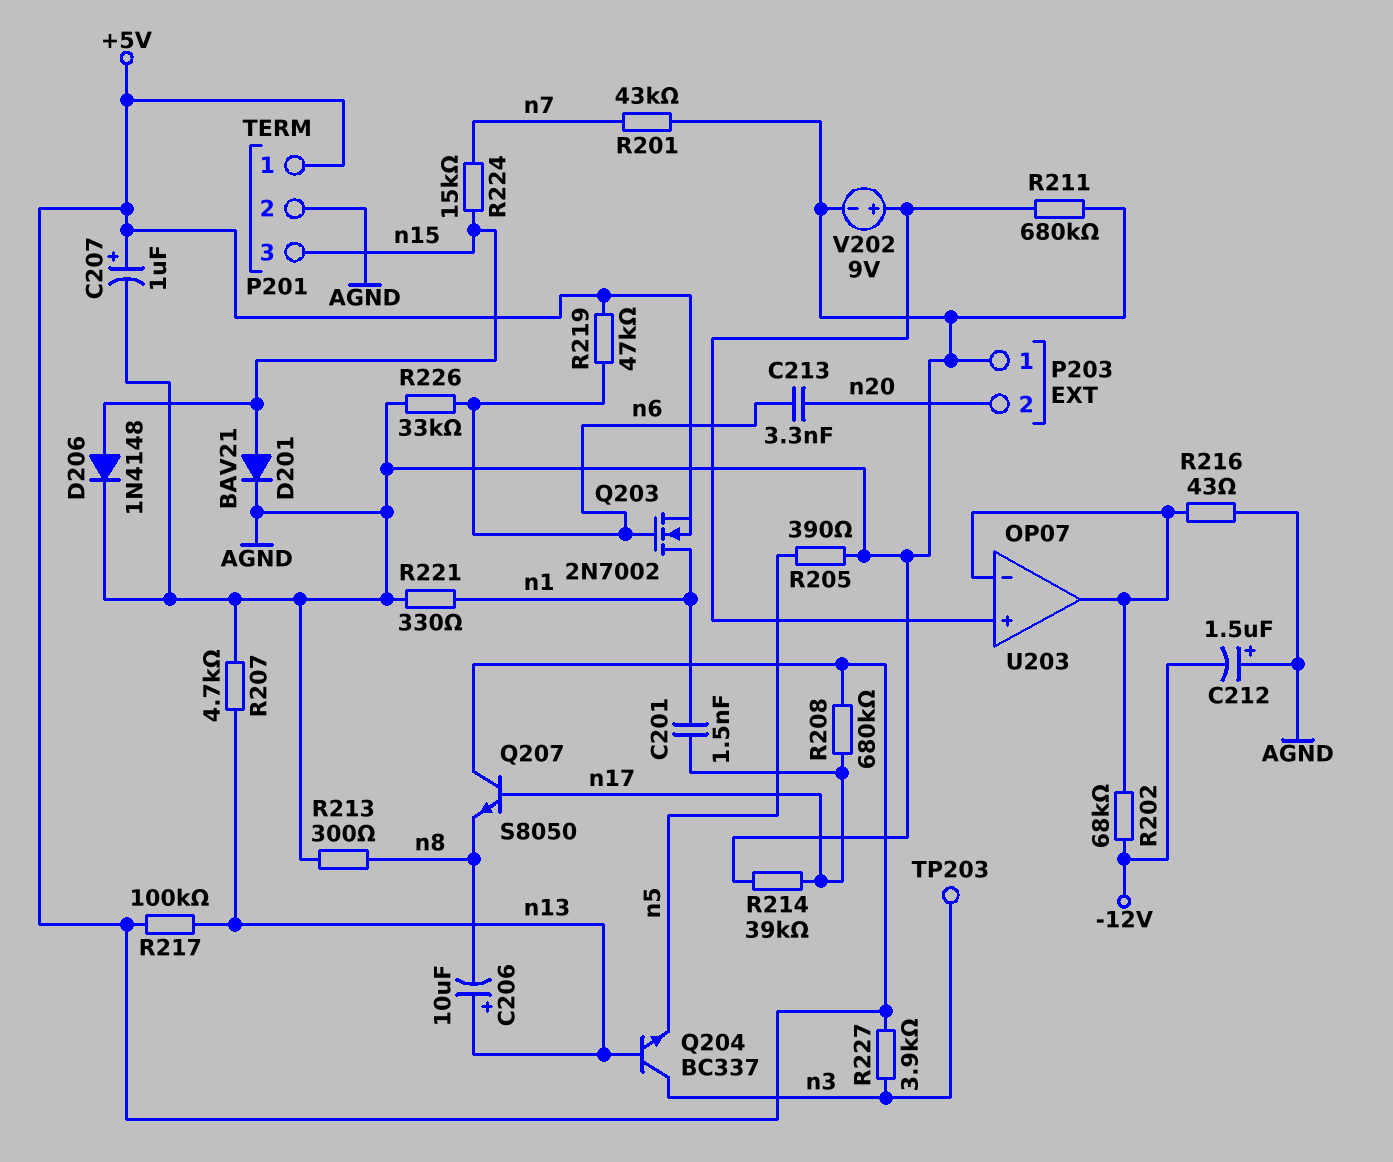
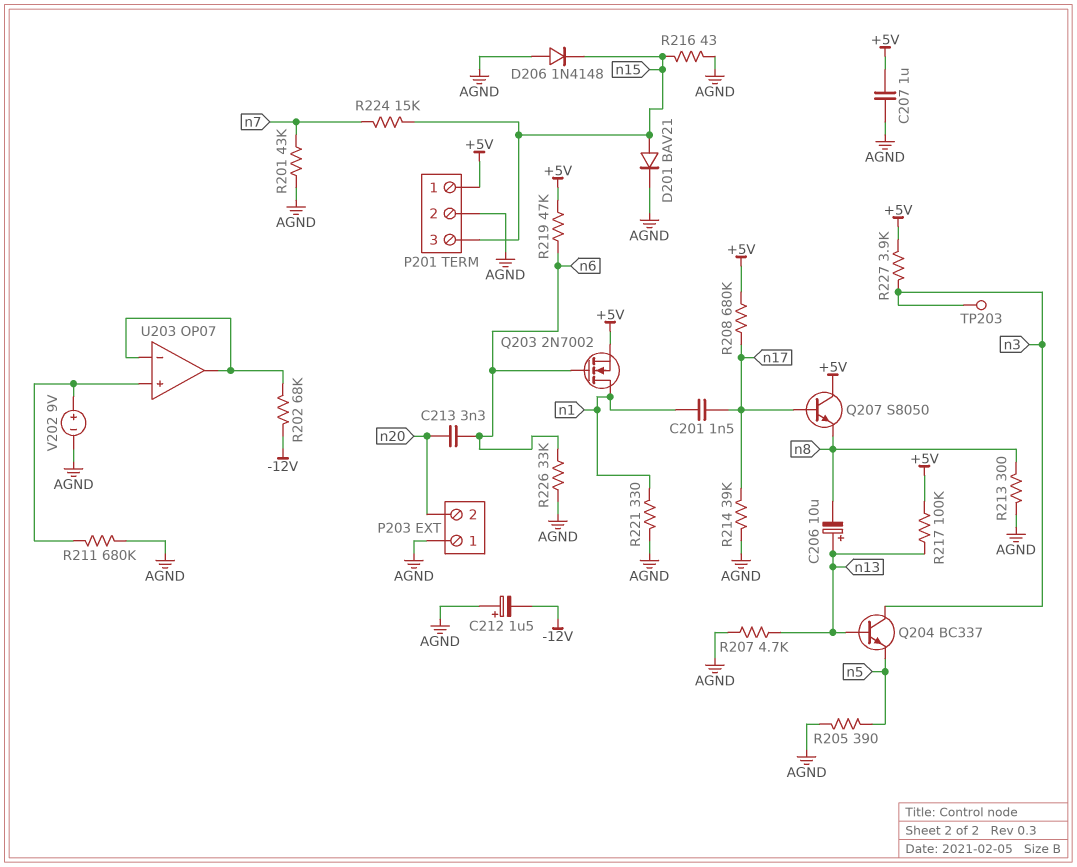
C207: 1uF (plus +5V, minus AGND) -> 1uF (+5V, AGND)
D206: diode 1N4148 (A n15, K AGND) -> diode 1N4148 (A AGND, K n15)
R216: 43 (AGND, U203/in-) -> 43 (AGND, n15)

